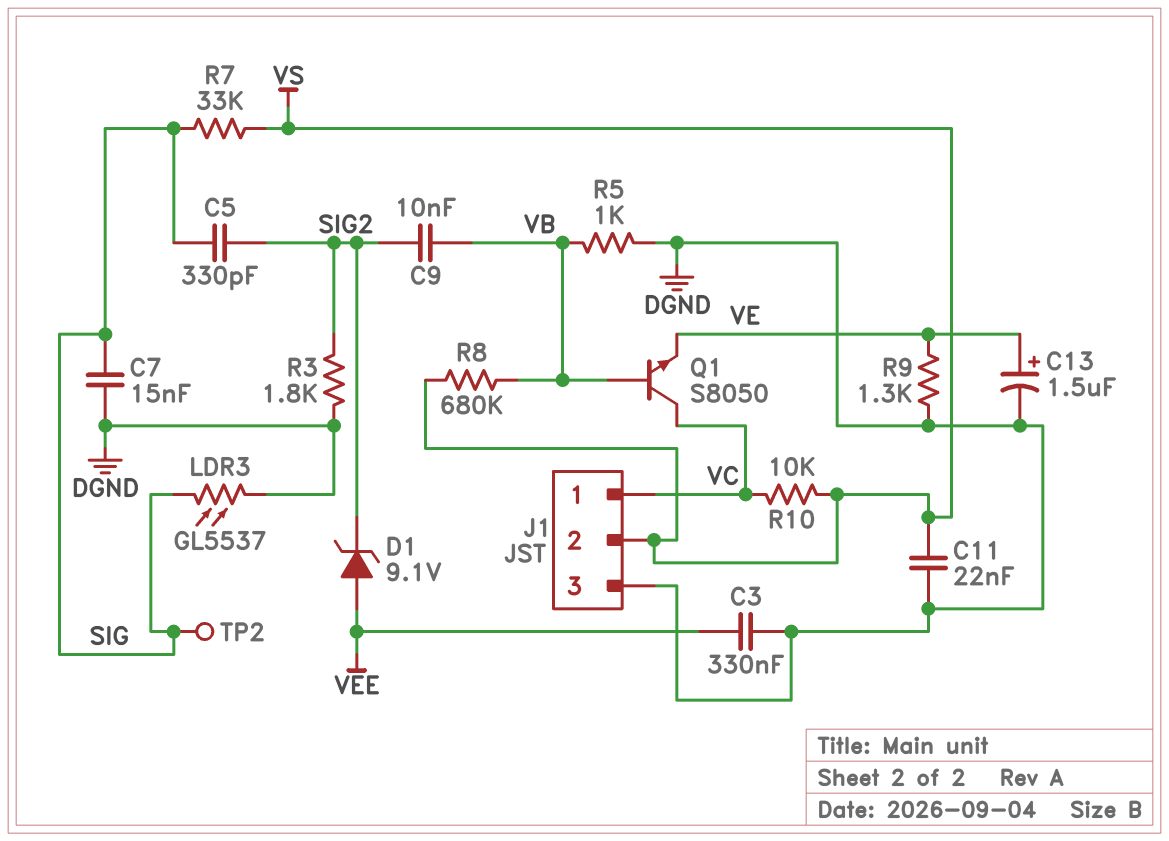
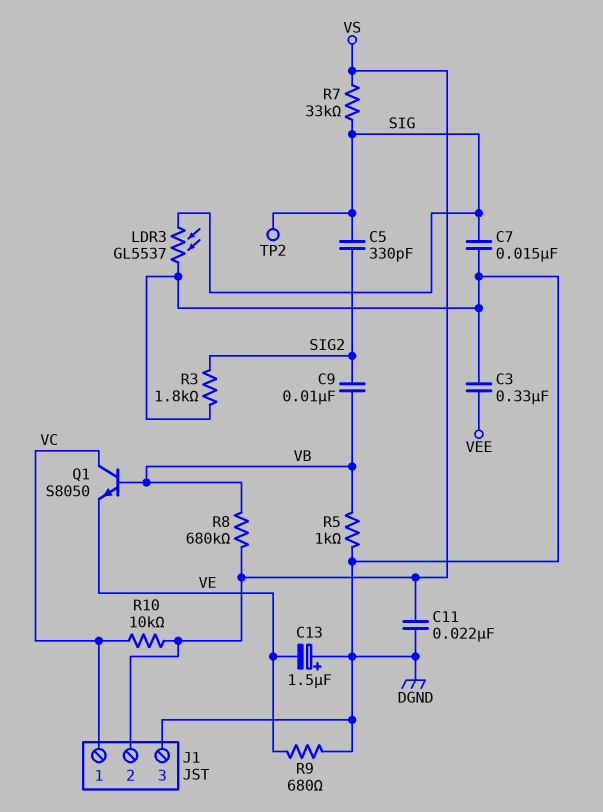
C13: 1.5uF (plus VE, minus DGND) -> 1.5uF (plus DGND, minus VE)
D1: zener 9.1V (A VEE, K SIG2) -> none
R9: 1.3k (DGND, VE) -> 680 (DGND, VE)

